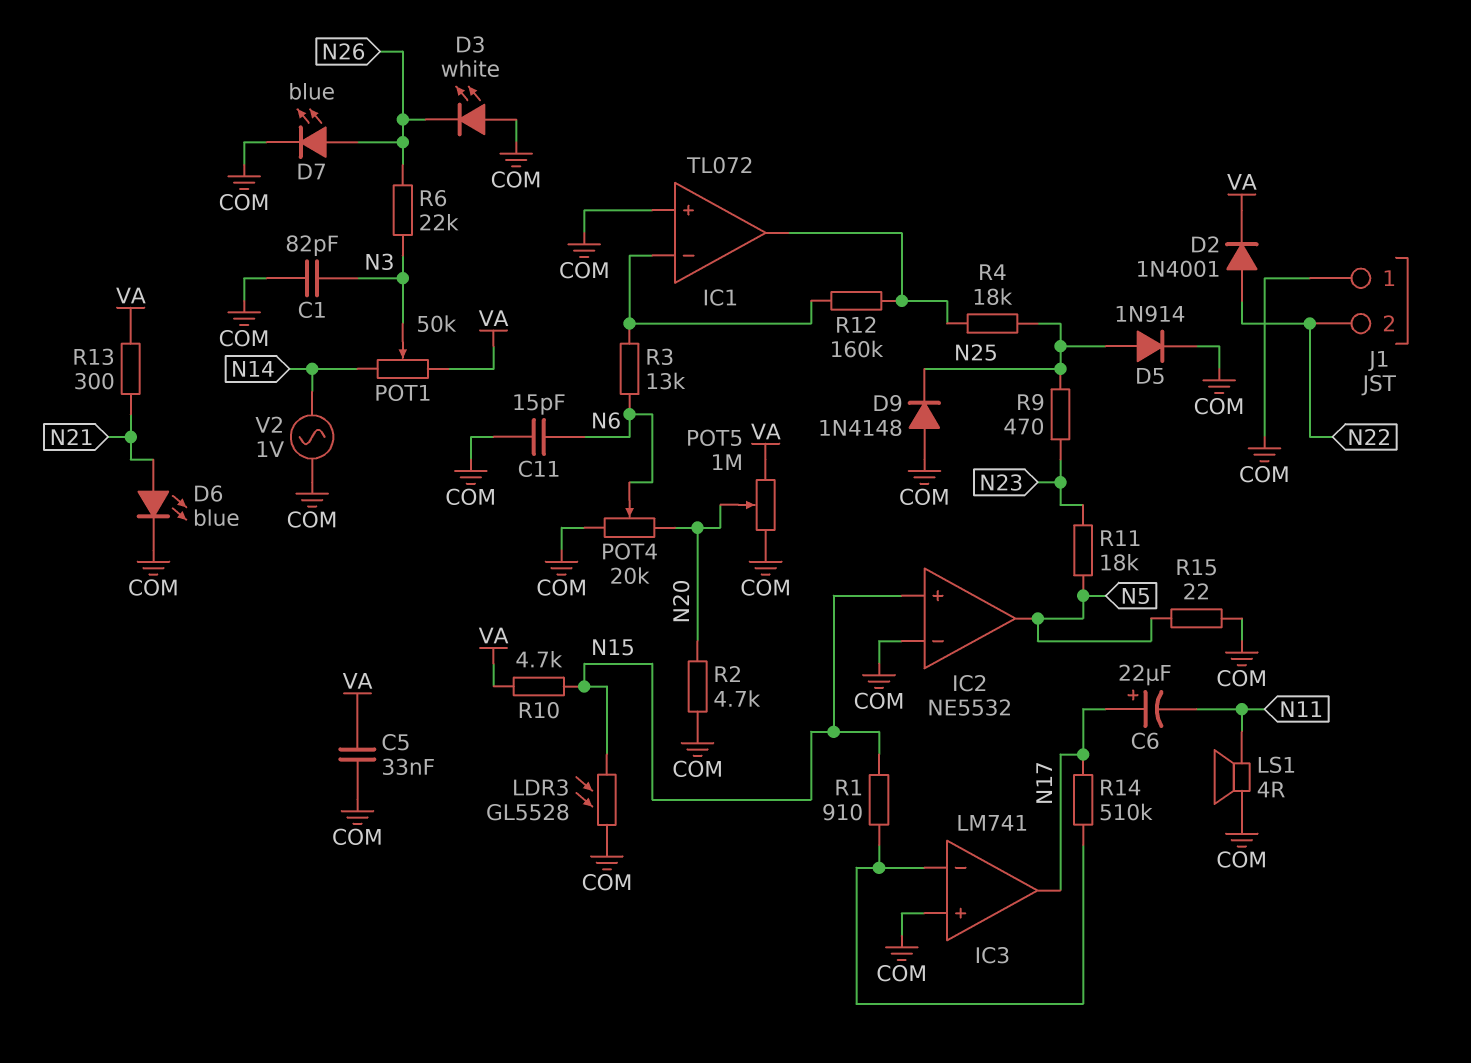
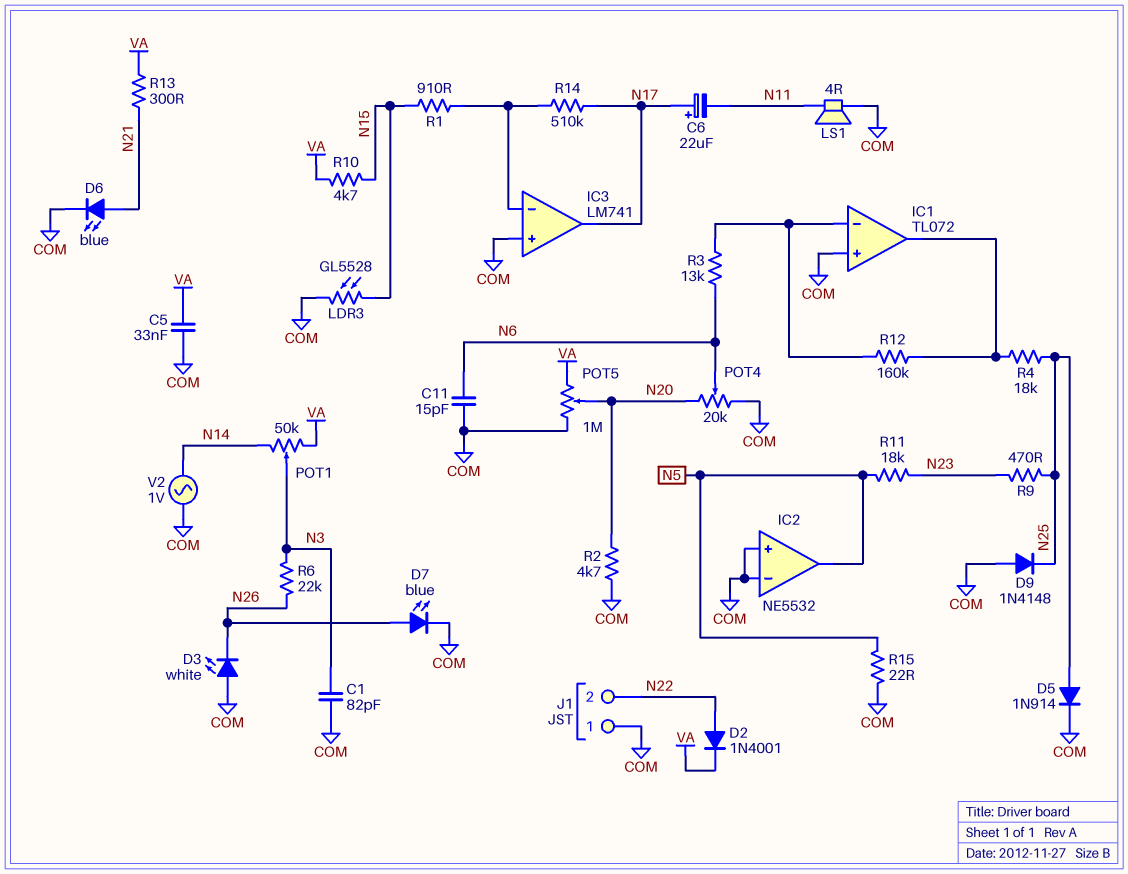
IC2 pin in+: N15 -> COM

